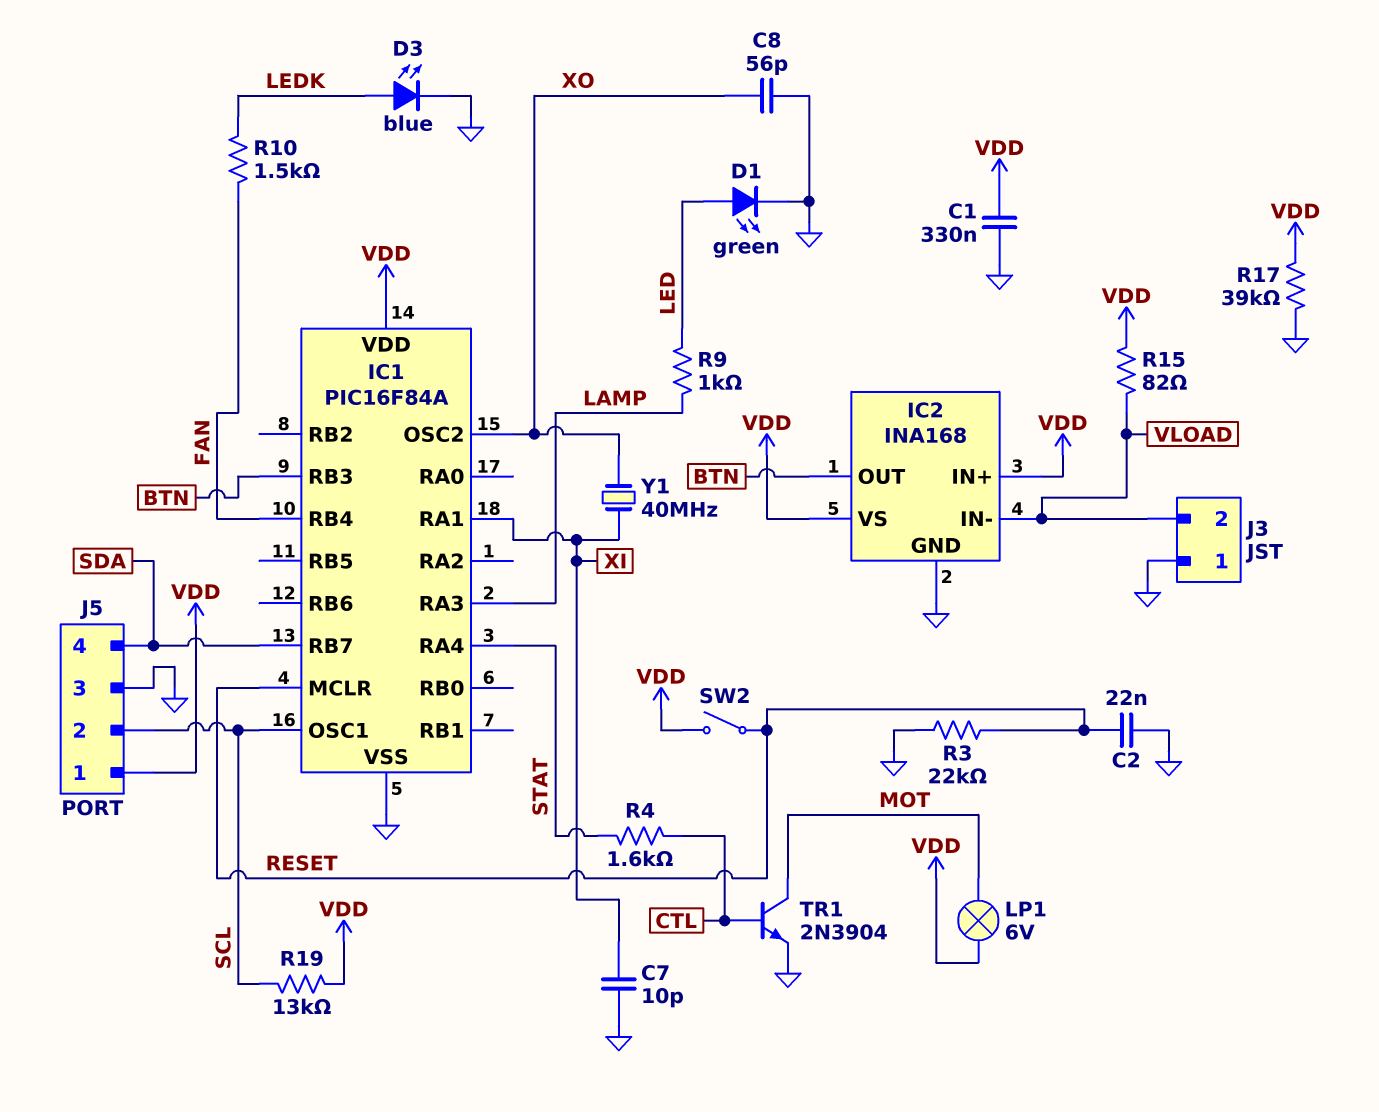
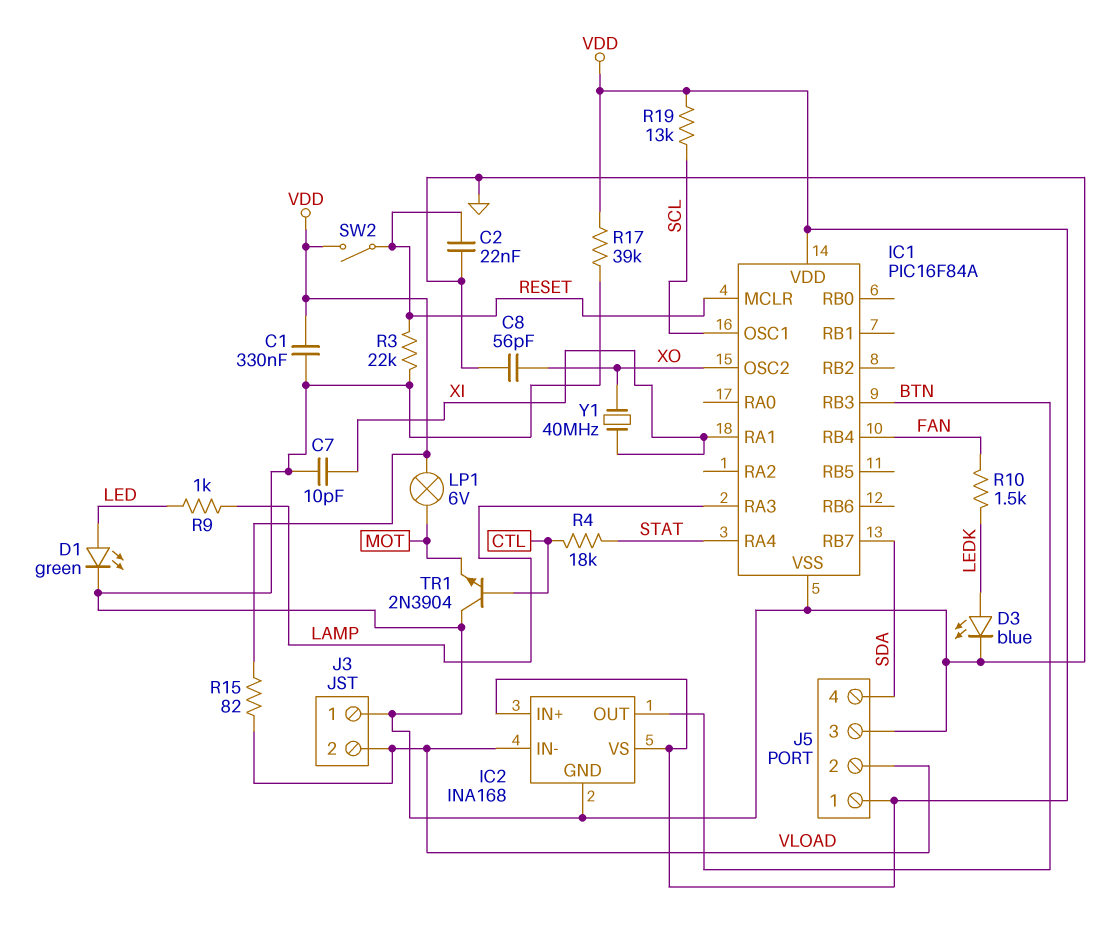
J5 pin 2: SCL -> VLOAD
R4: 1.6k (CTL, STAT) -> 18k (CTL, STAT)
TR1: NPN 2N3904 (B CTL, C MOT, E GND) -> NPN 2N3904 (B CTL, C GND, E MOT)

